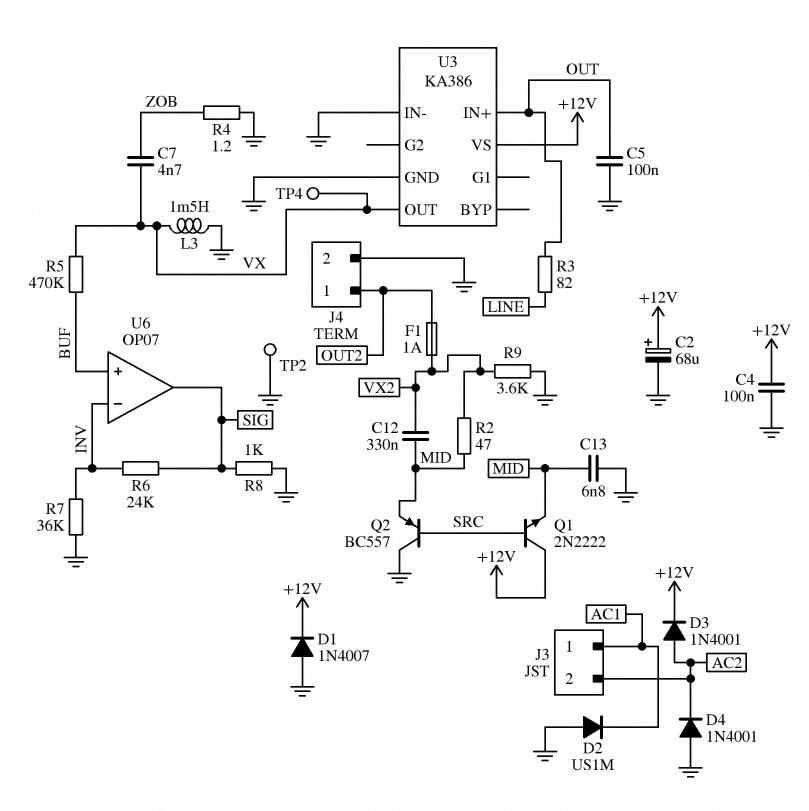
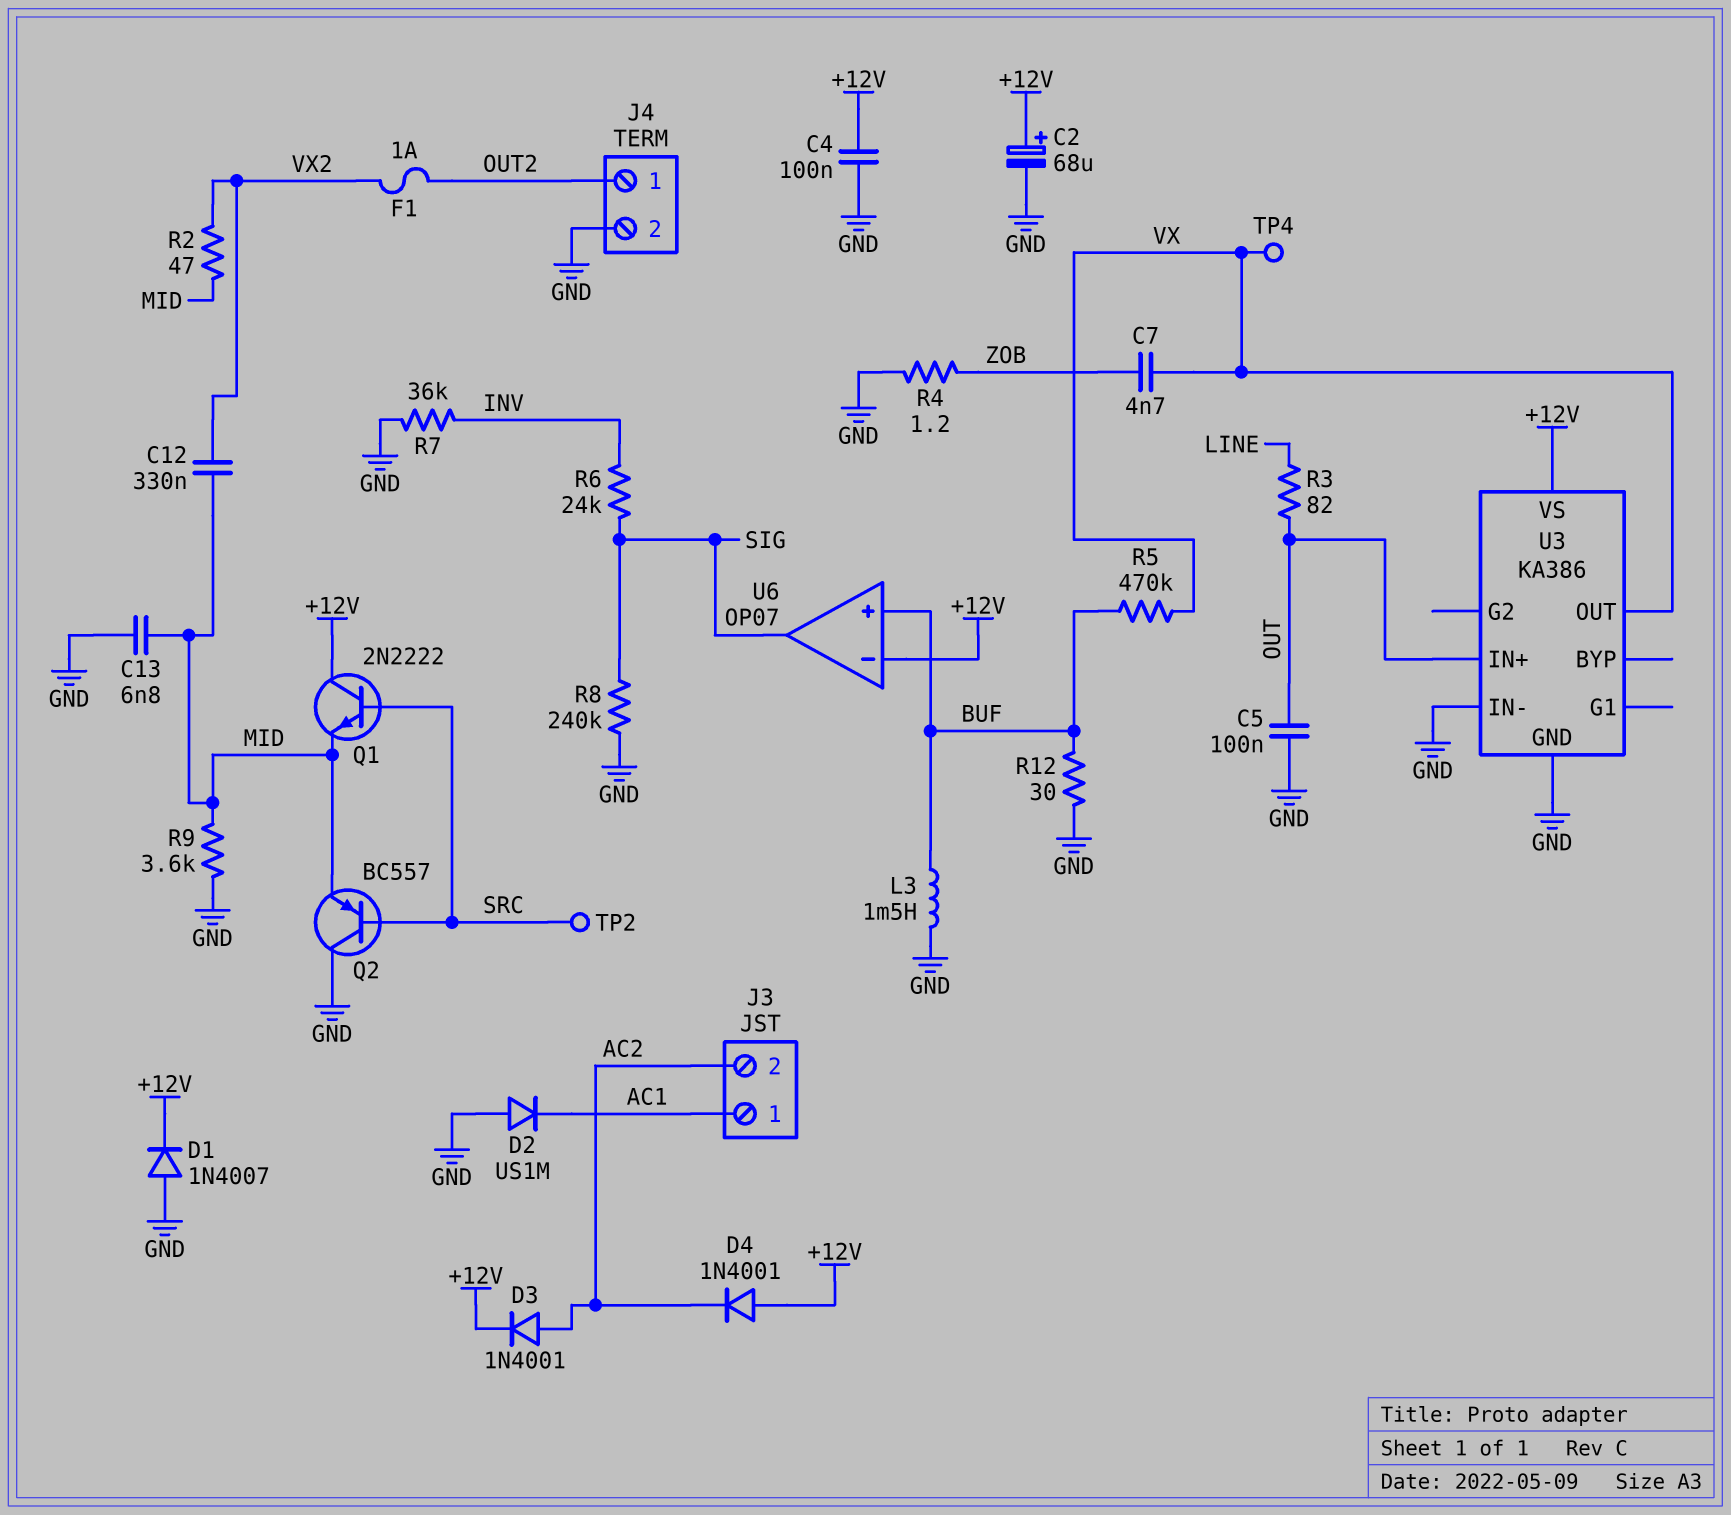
D4: diode 1N4001 (A GND, K AC2) -> diode 1N4001 (A +12V, K AC2)
L3: 1.5mH (GND, VX) -> 1.5mH (BUF, GND)
R8: 1k (GND, SIG) -> 240k (GND, SIG)
R9: 3.6k (GND, VX2) -> 3.6k (GND, MID)
R12: none -> 30 (BUF, GND)
TP2: test point (GND) -> test point (SRC)
U6 pin in-: INV -> +12V

